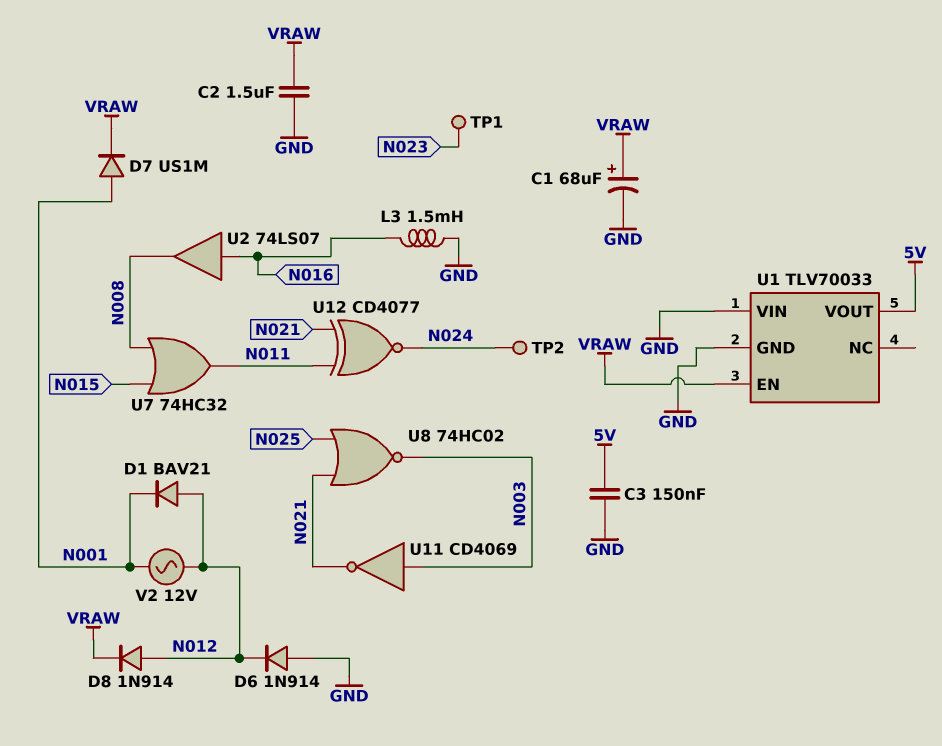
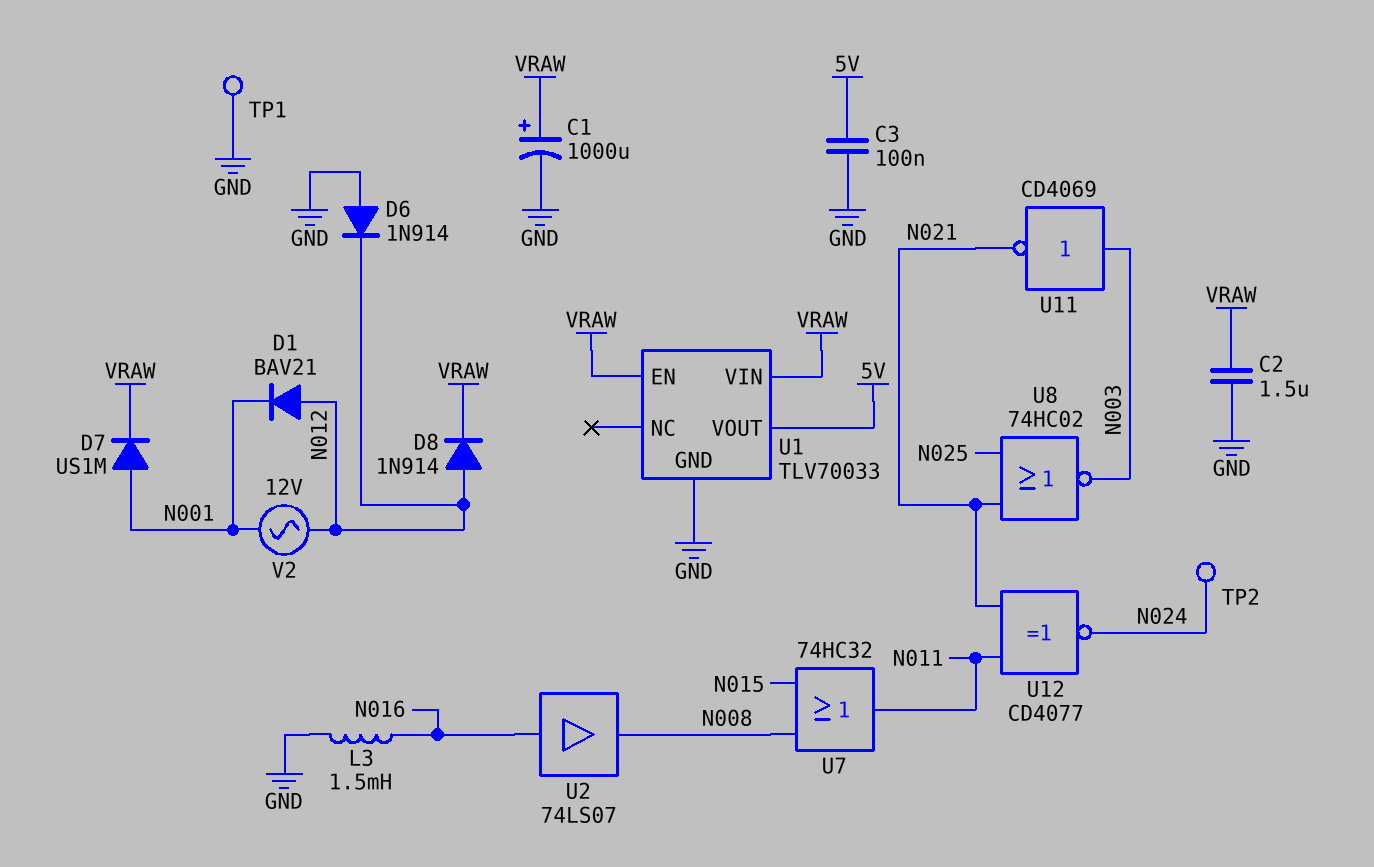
C1: 68uF (plus VRAW, minus GND) -> 1000uF (plus VRAW, minus GND)
C3: 150nF (5V, GND) -> 100nF (5V, GND)
TP1: test point (N023) -> test point (GND)
U1 pin VIN: GND -> VRAW

